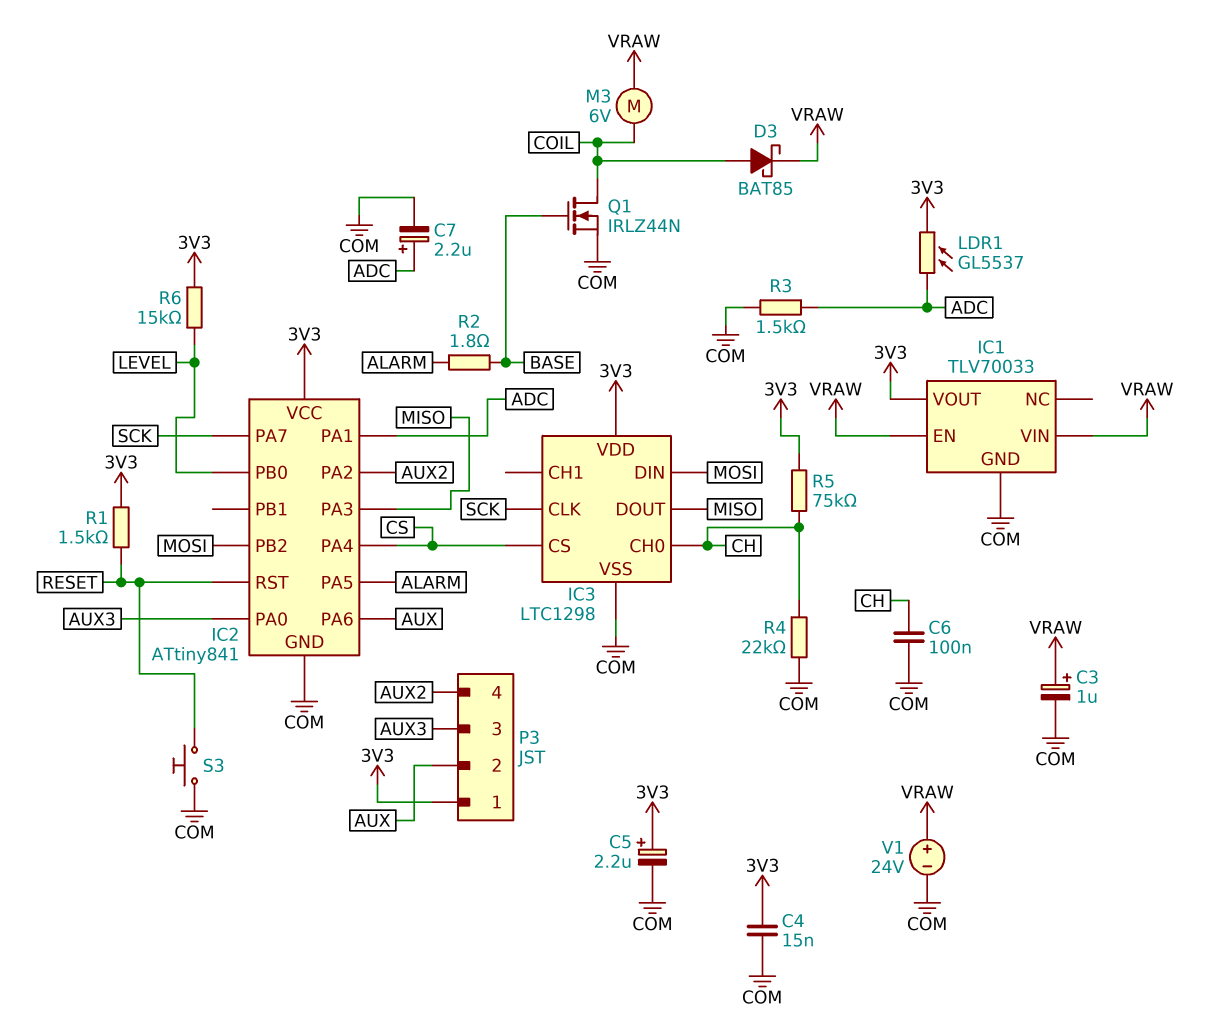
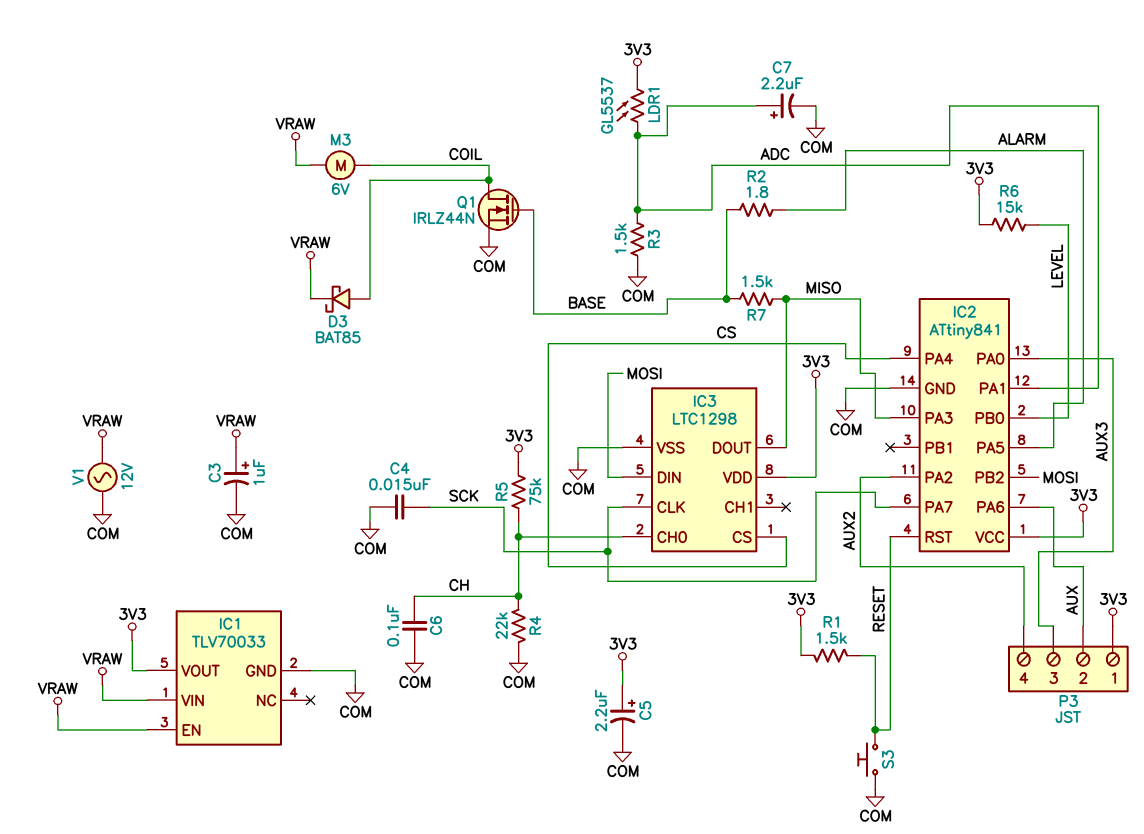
C4: 15nF (3V3, COM) -> 15nF (COM, SCK)
R7: none -> 1.5k (BASE, MISO)
V1: 24V (plus VRAW, minus COM) -> AC 12V (COM, VRAW)

